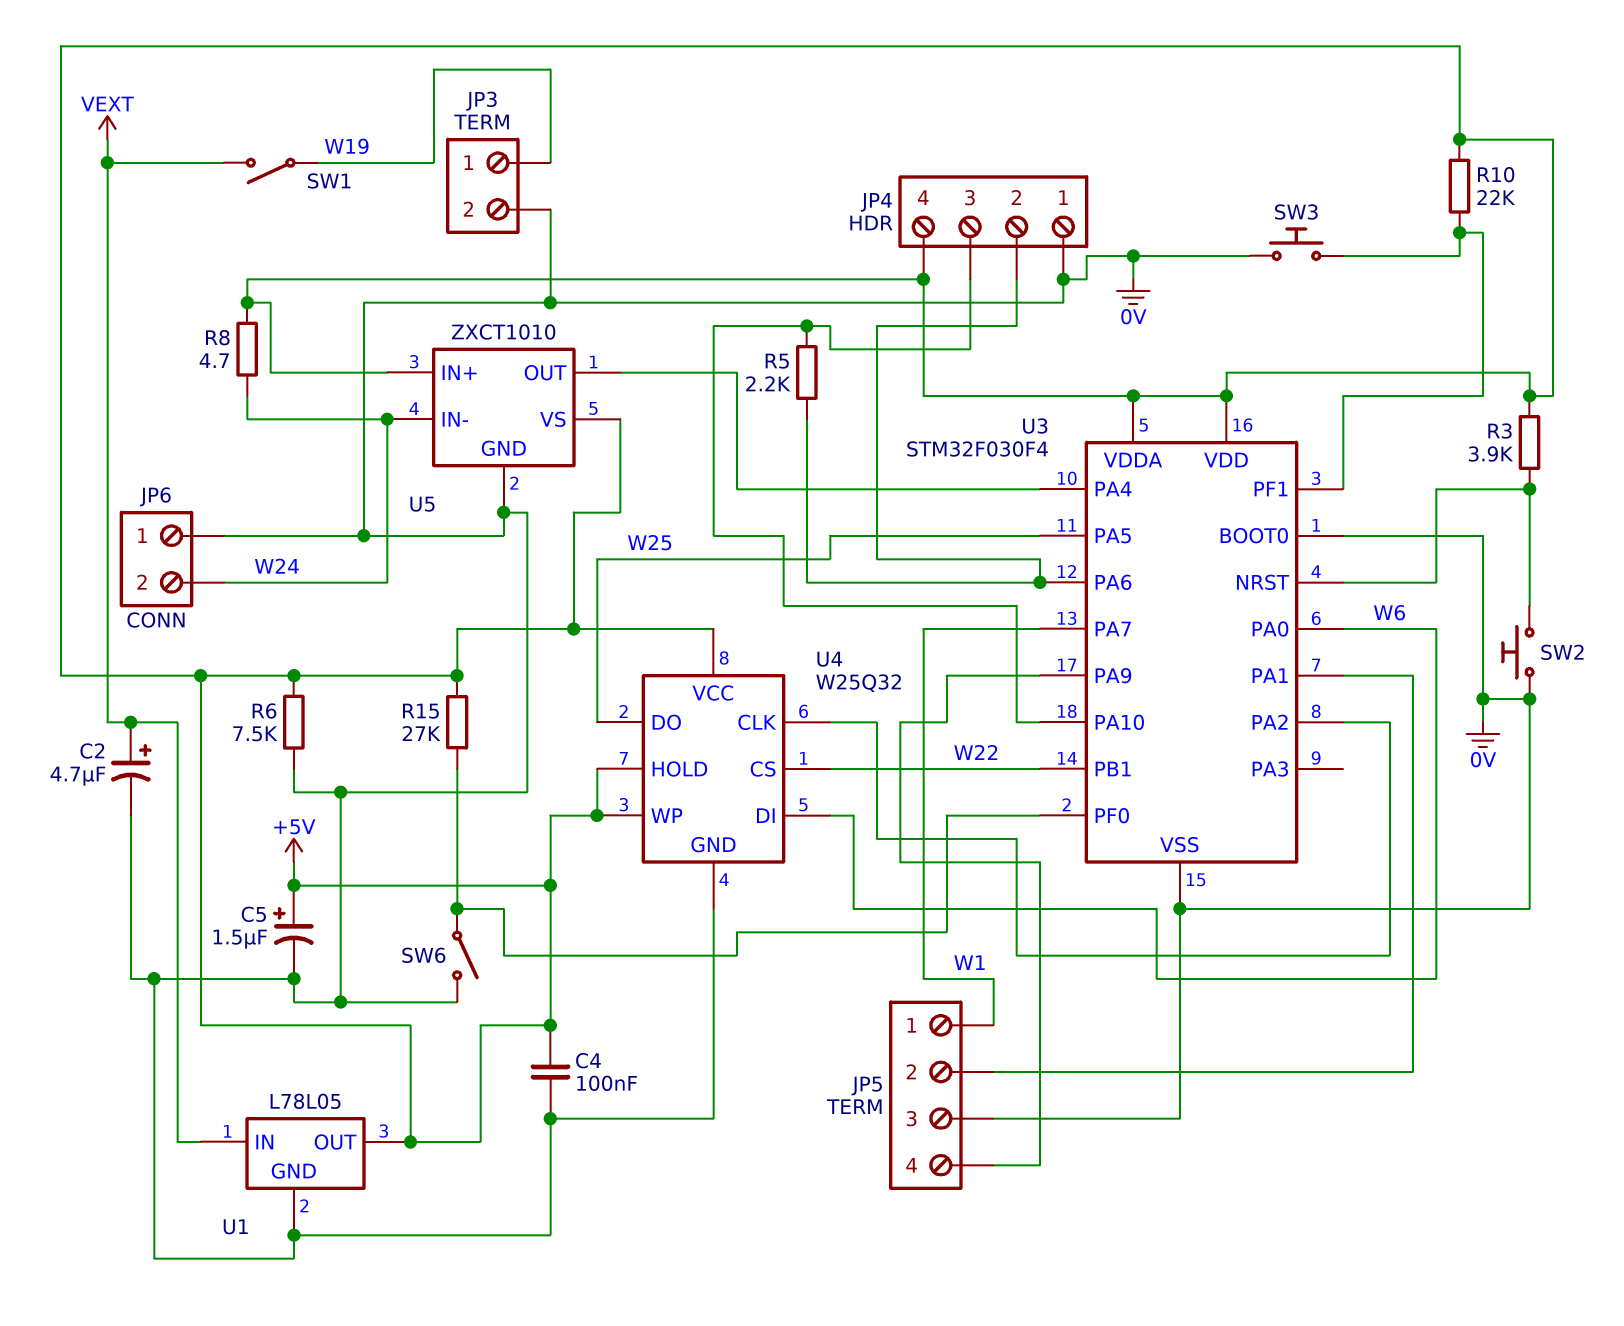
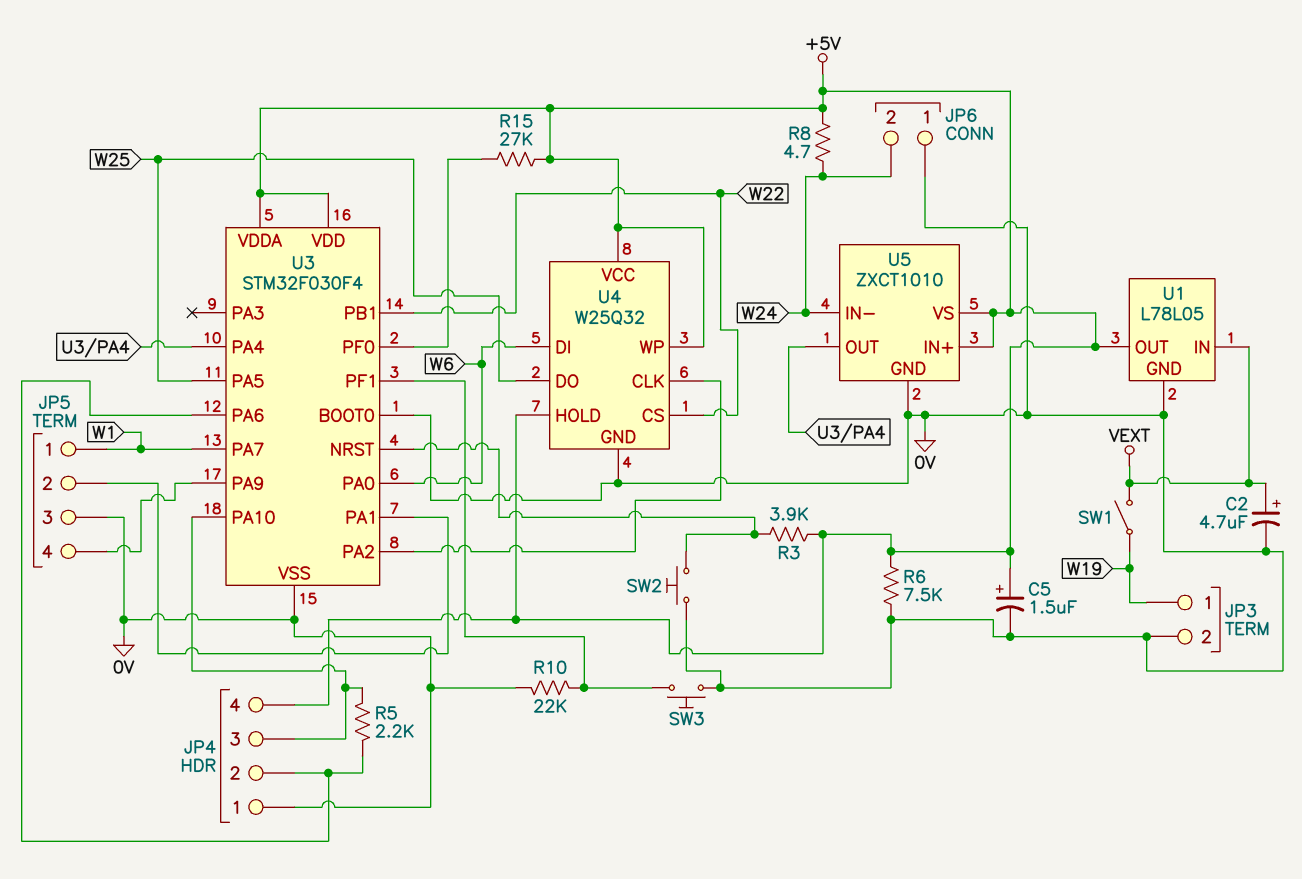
C4: 100nF (+5V, 0V) -> none
R10: 22k (+5V, U3/PF1) -> 22k (0V, U3/PF1)
SW6: switch (0V, U3/PF0) -> none

